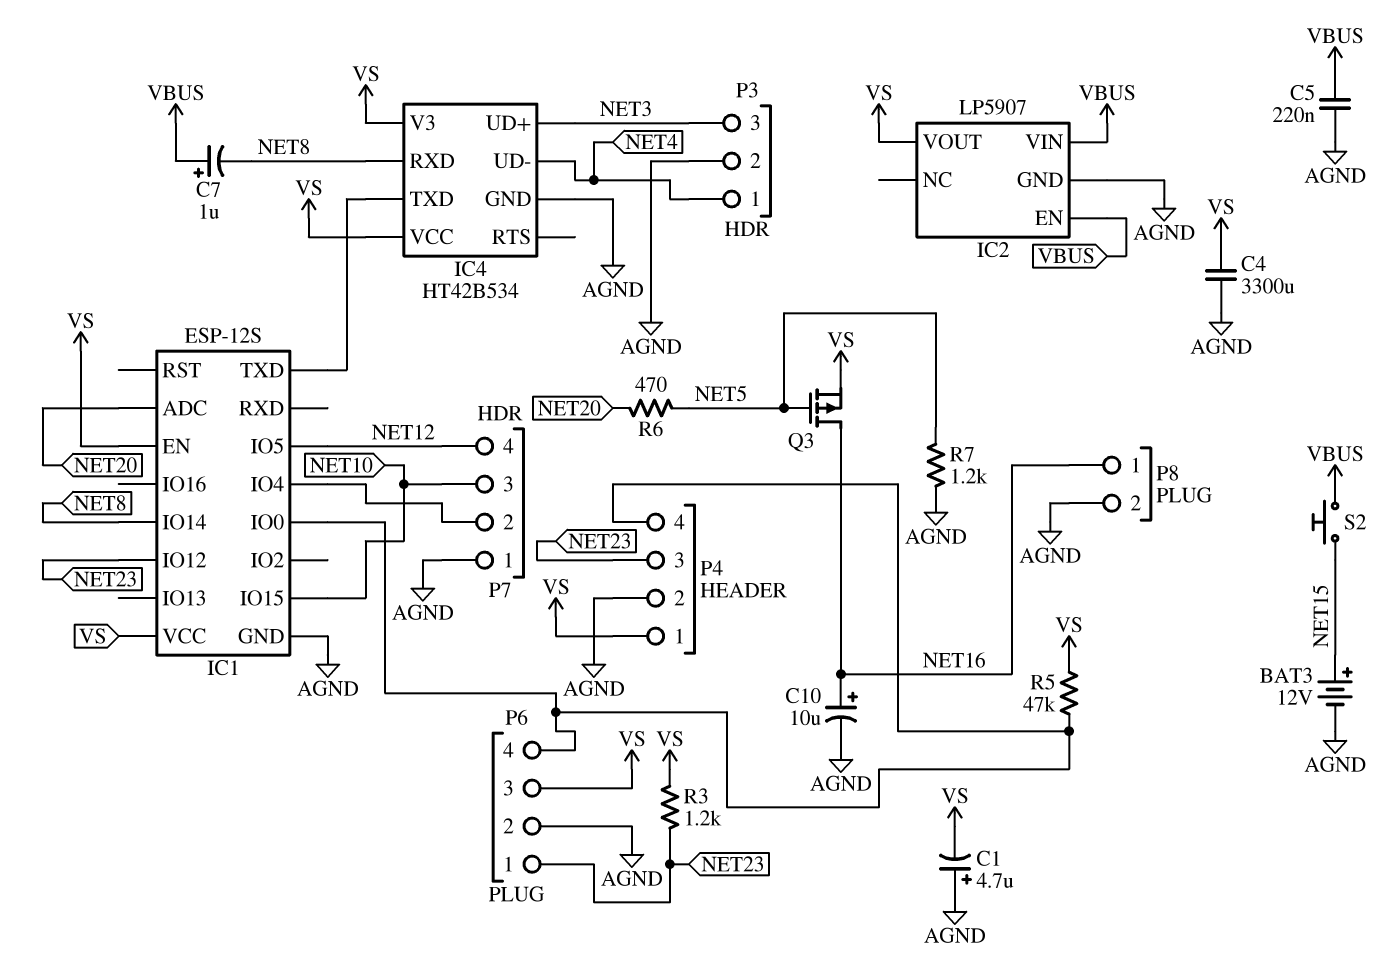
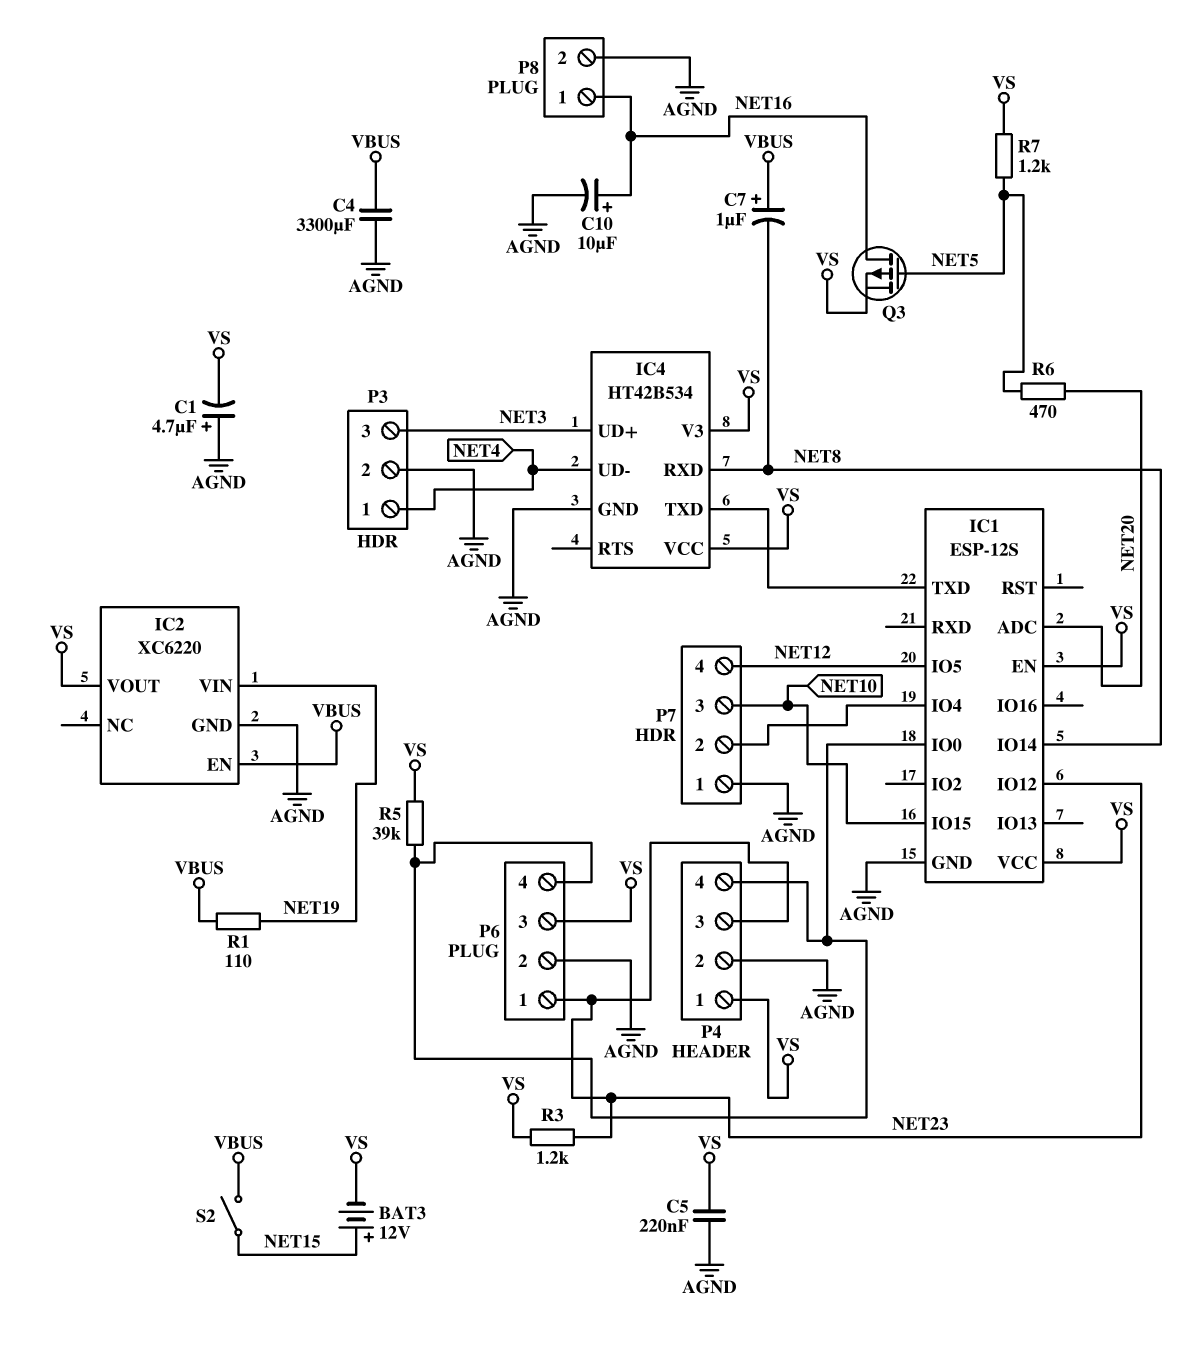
BAT3: 12V (plus NET15, minus AGND) -> 12V (plus NET15, minus VS)
C4: 3300uF (AGND, VS) -> 3300uF (AGND, VBUS)
C5: 220nF (AGND, VBUS) -> 220nF (AGND, VS)
IC2: LP5907 -> XC6220
IC2 pin VIN: VBUS -> NET19
R1: none -> 110 (NET19, VBUS)
R5: 47k (IC1/IO0, VS) -> 39k (IC1/IO0, VS)
R7: 1.2k (AGND, NET5) -> 1.2k (NET5, VS)
S2: button (NET15, VBUS) -> switch (NET15, VBUS)

